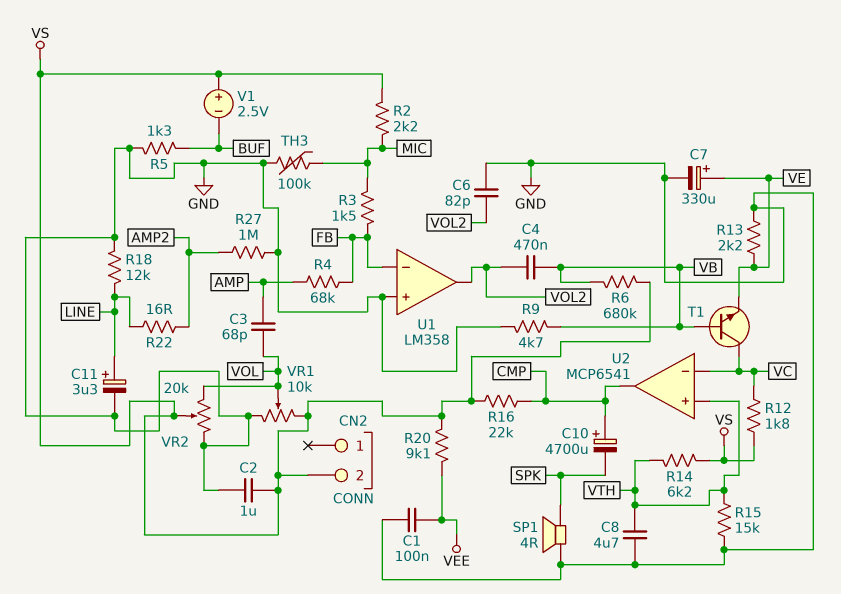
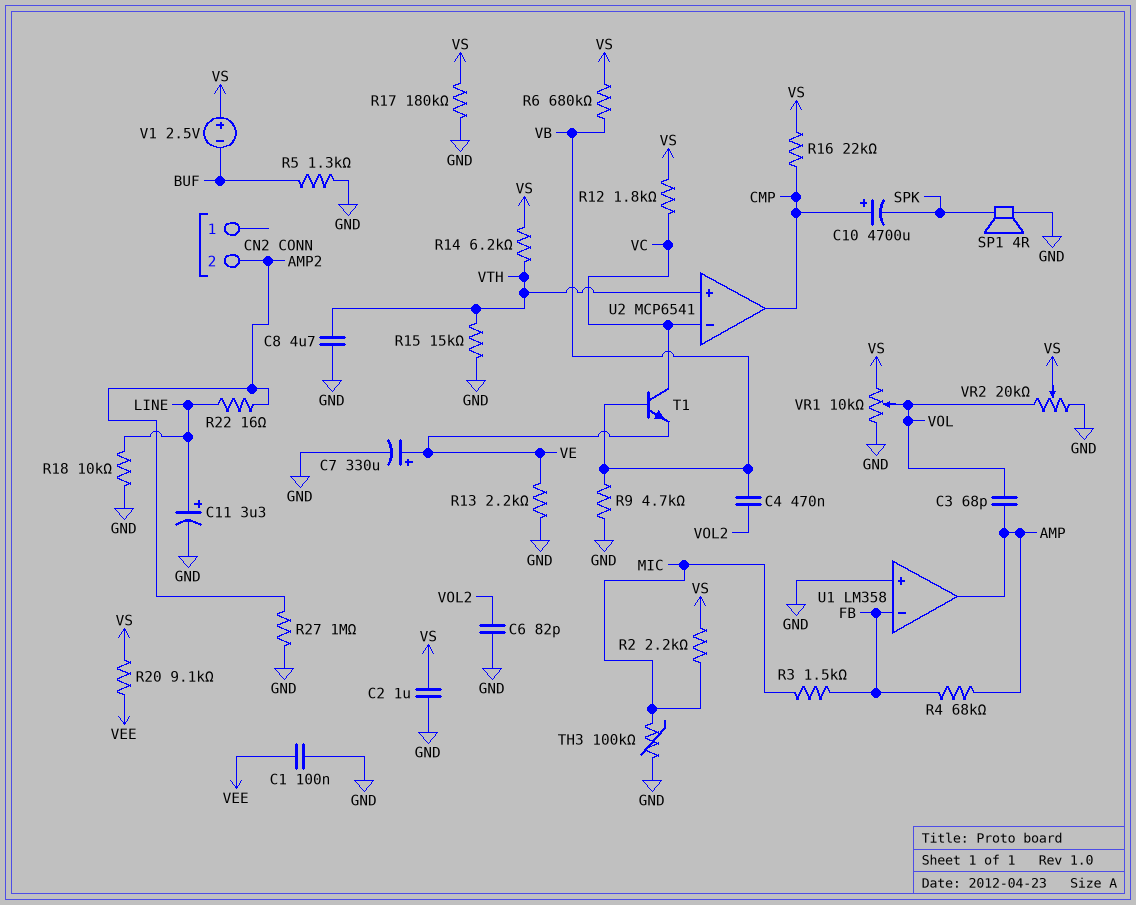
CN2 pin 2: VS -> AMP2
R17: none -> 180k (GND, VS)
R18: 12k (GND, LINE) -> 10k (GND, LINE)
U1 pin out: VOL2 -> AMP

